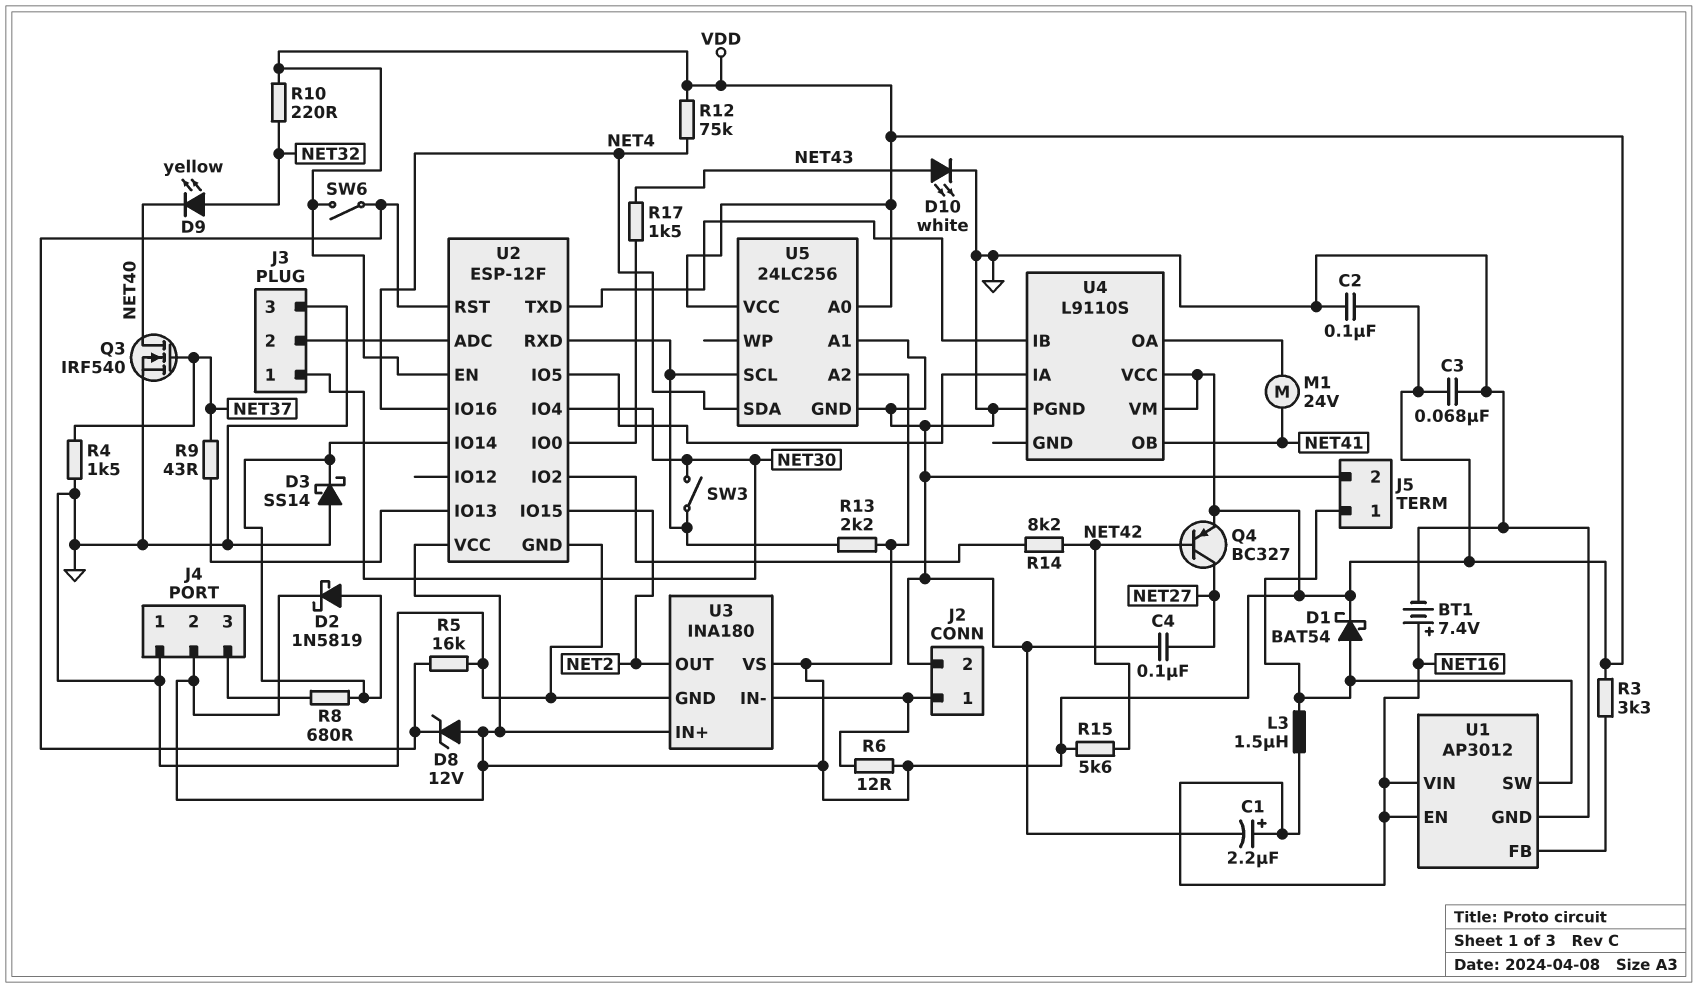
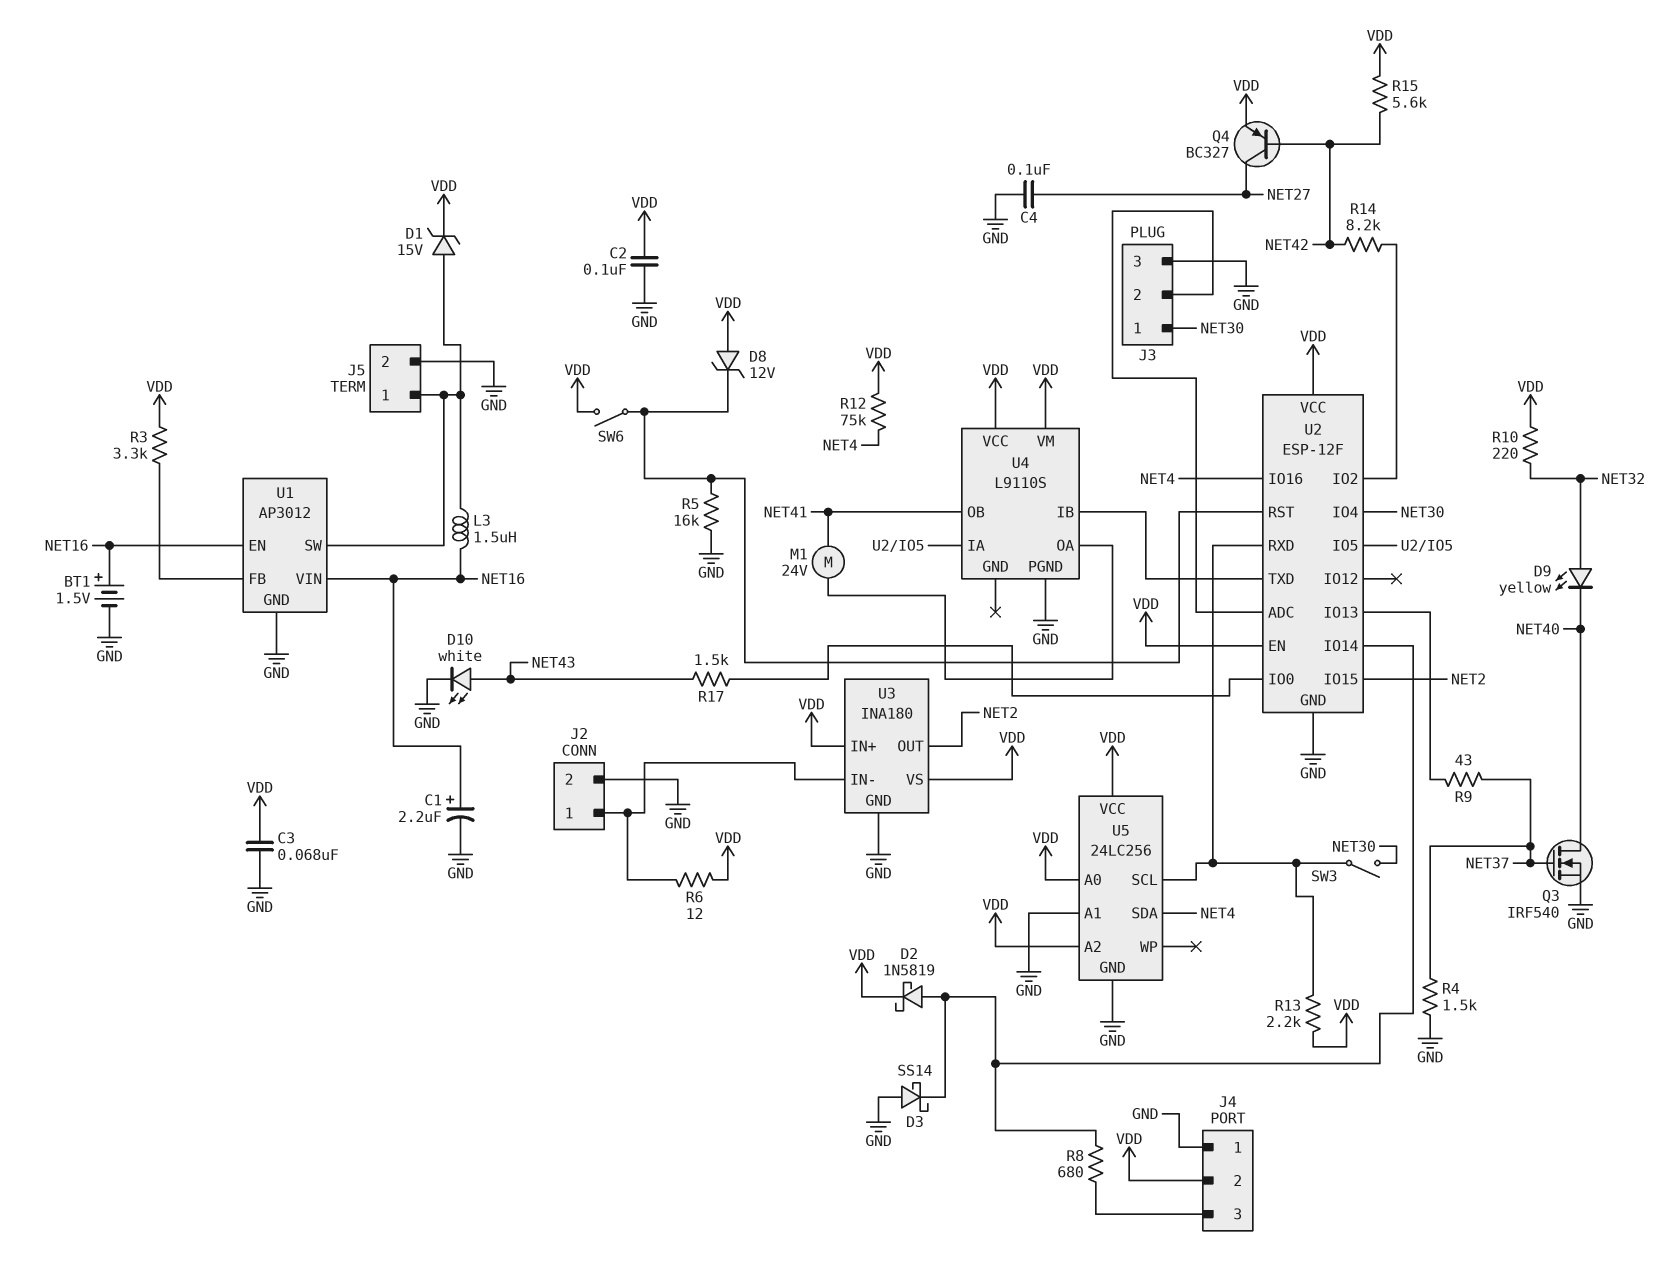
BT1: 7.4V (plus NET16, minus GND) -> 1.5V (plus NET16, minus GND)
D1: schottky BAT54 (A J5/1, K VDD) -> zener 15V (A J5/1, K VDD)

